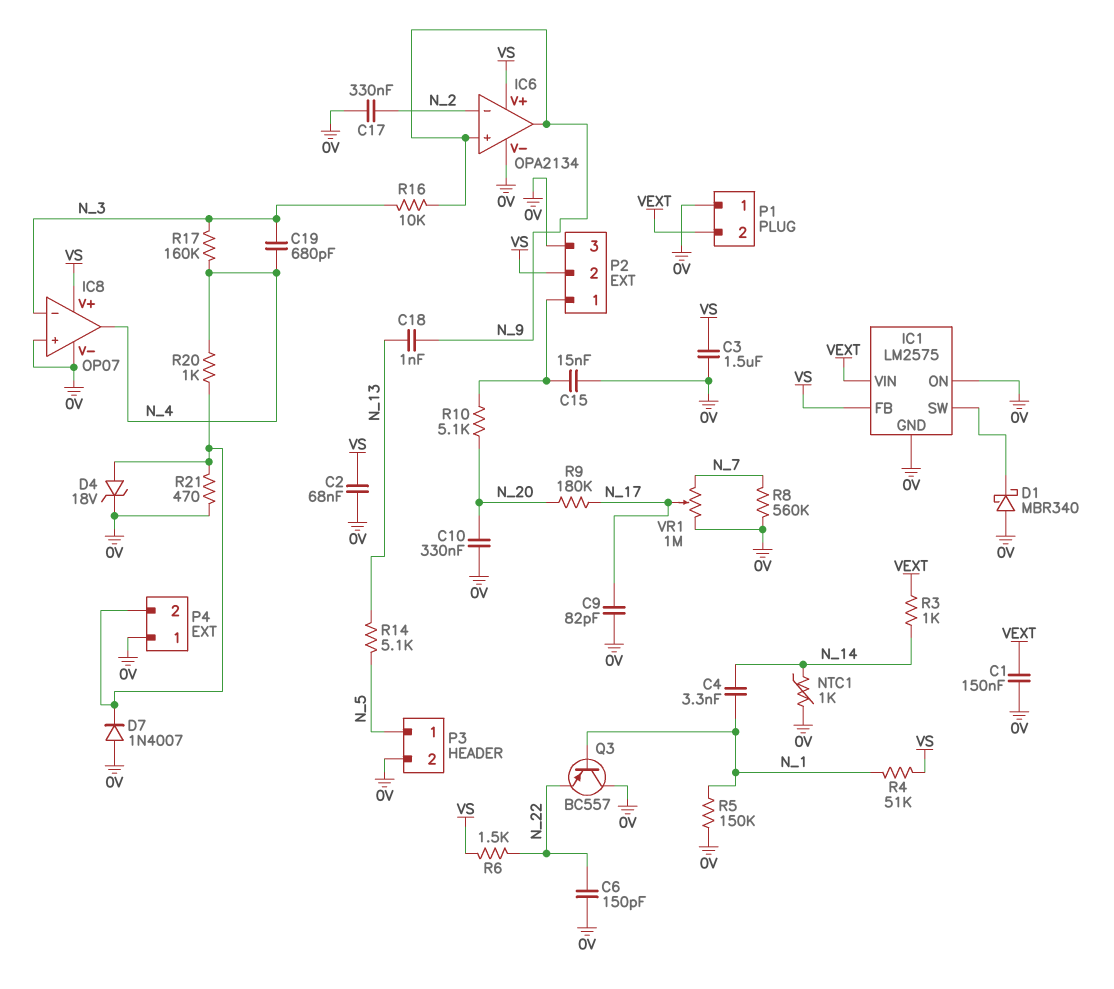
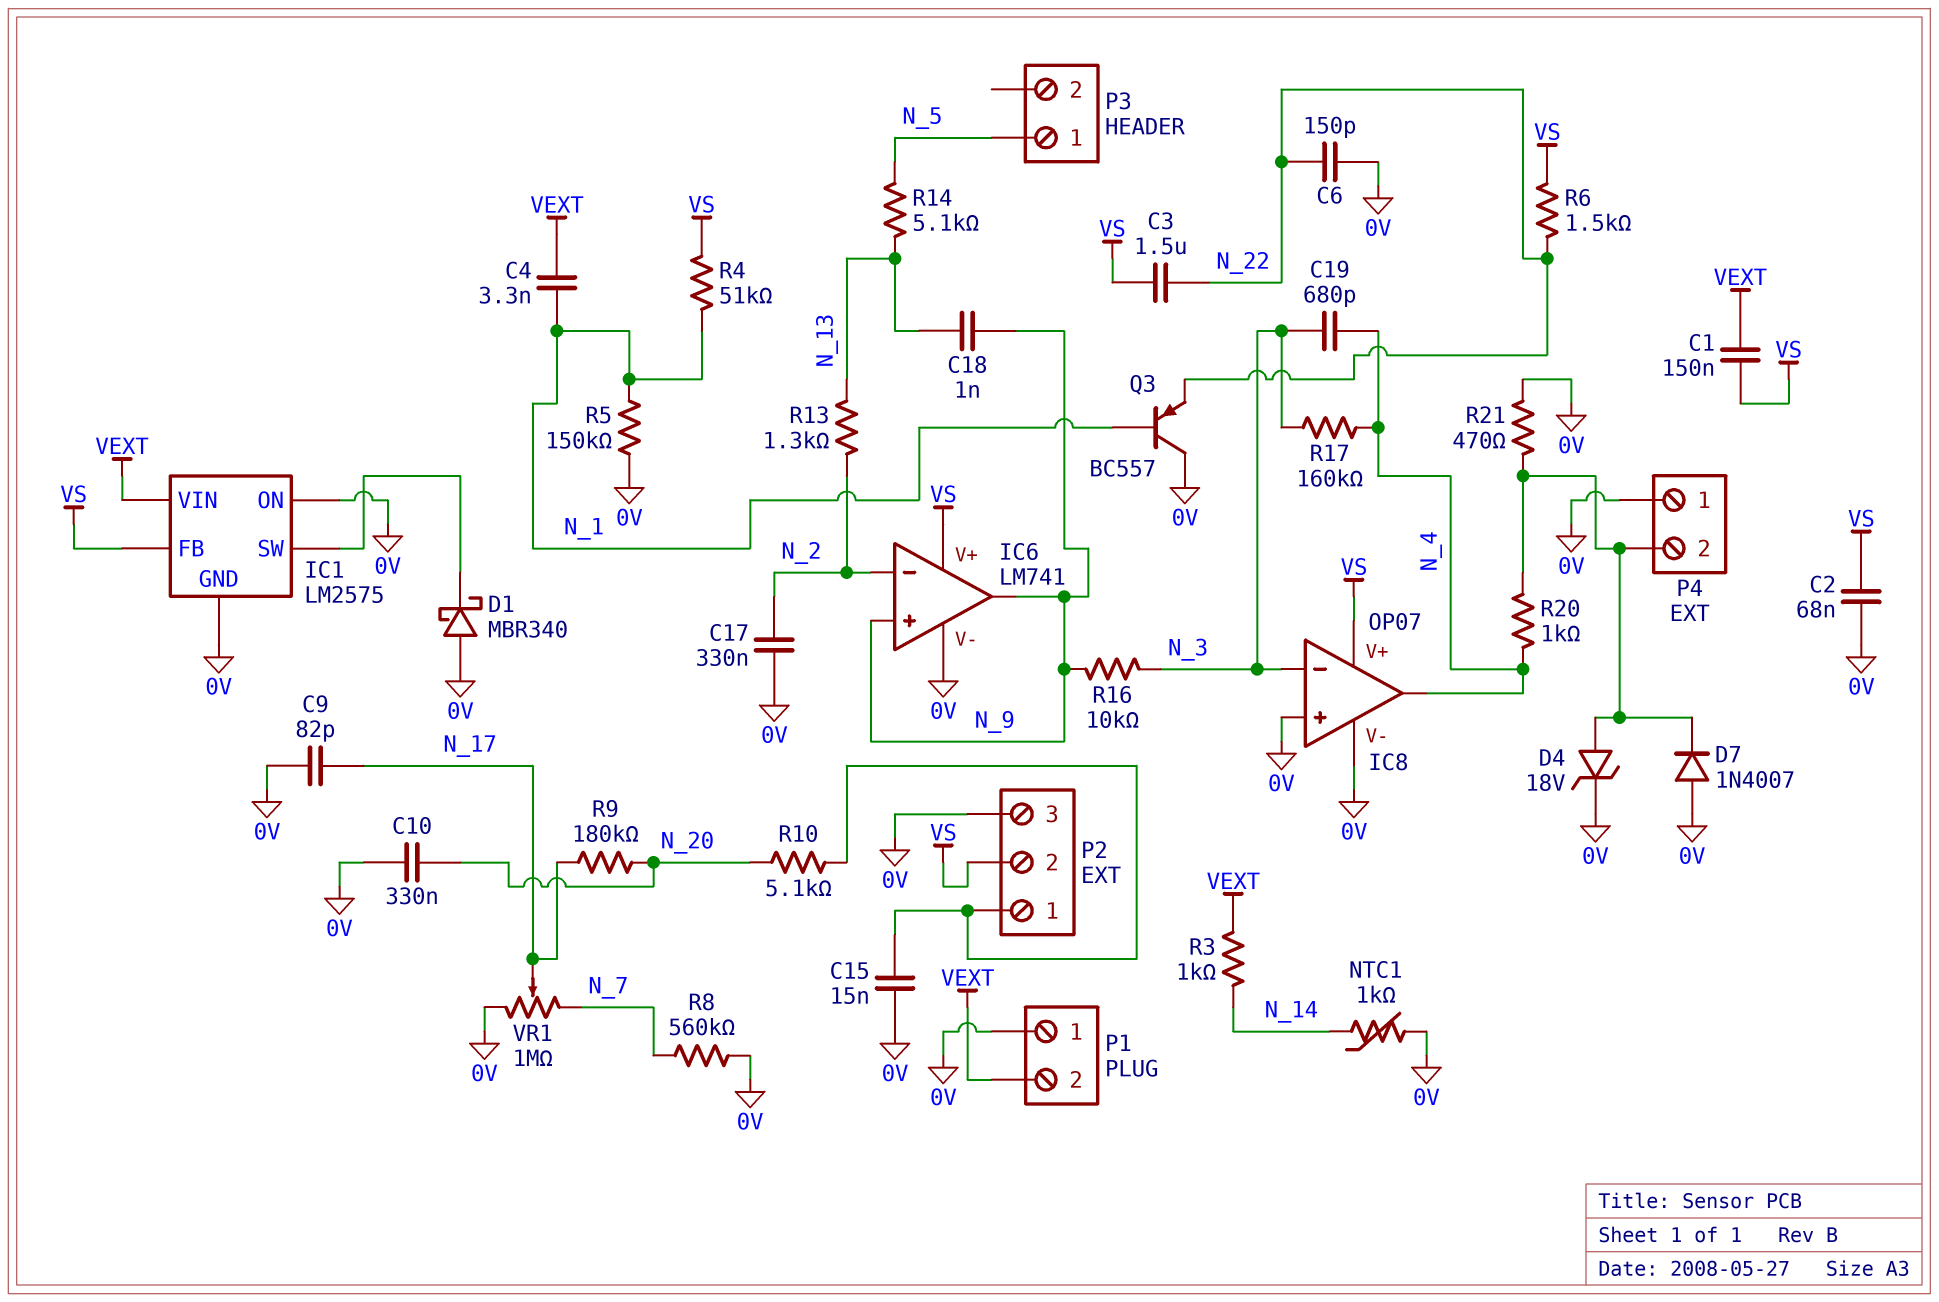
C1: 150nF (0V, VEXT) -> 150nF (VEXT, VS)
C3: 1.5uF (0V, VS) -> 1.5uF (N_22, VS)
C4: 3.3nF (N_1, N_14) -> 3.3nF (N_1, VEXT)
IC6: OPA2134 -> LM741
P3 pin 2: 0V -> none
R13: none -> 1.3k (N_2, N_13)

